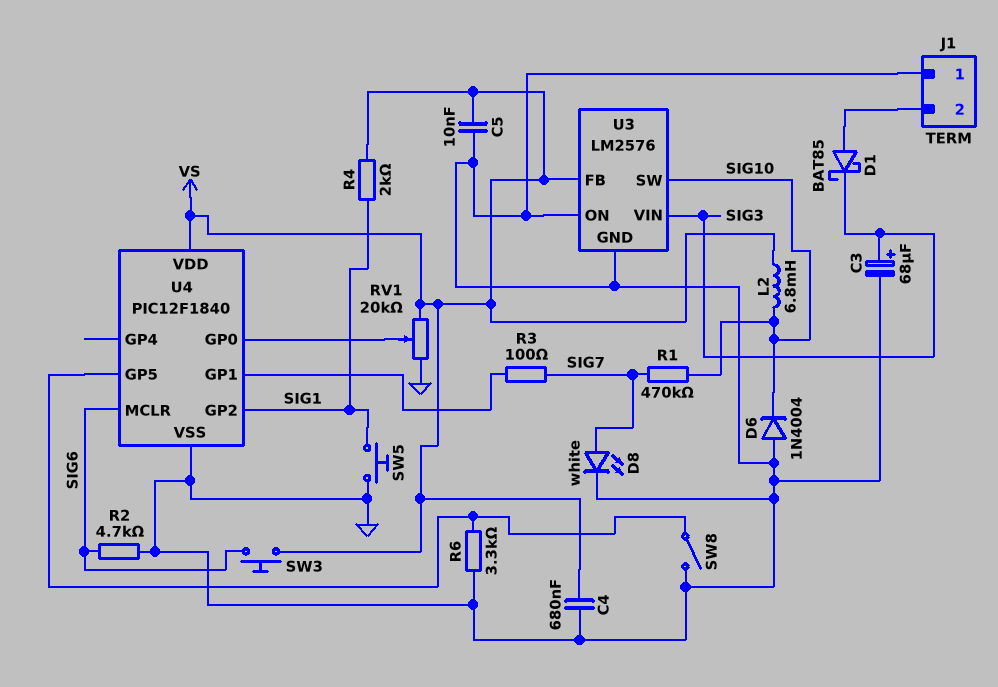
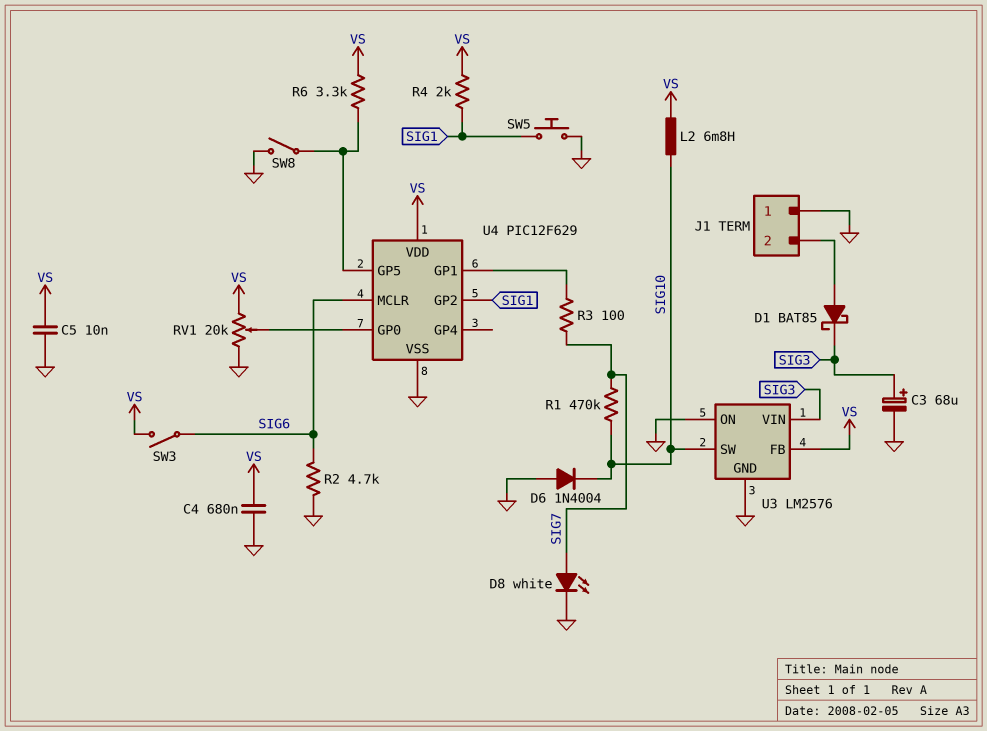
R6: 3.3k (GND, U4/GP5) -> 3.3k (U4/GP5, VS)
SW3: button (SIG6, VS) -> switch (SIG6, VS)
U4: PIC12F1840 -> PIC12F629

